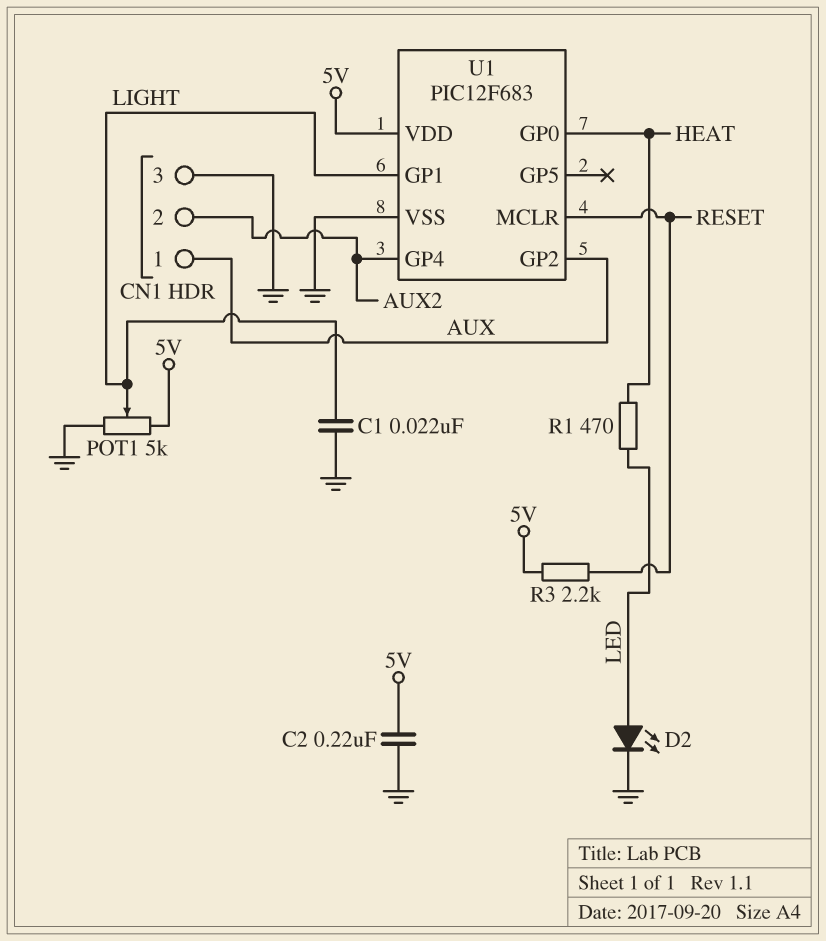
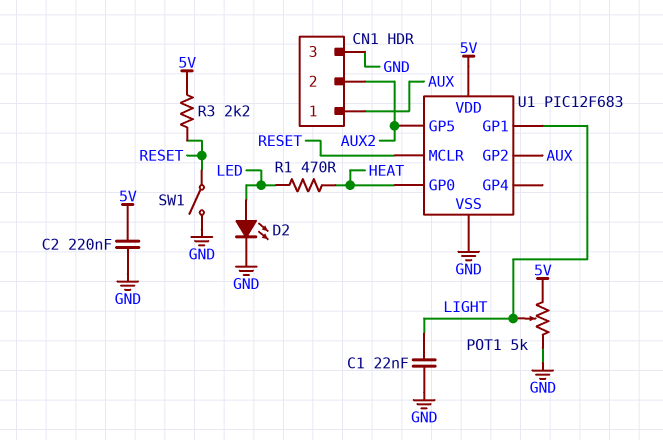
SW1: none -> switch (GND, RESET)
U1 pin GP4: AUX2 -> none
U1 pin GP5: none -> AUX2

